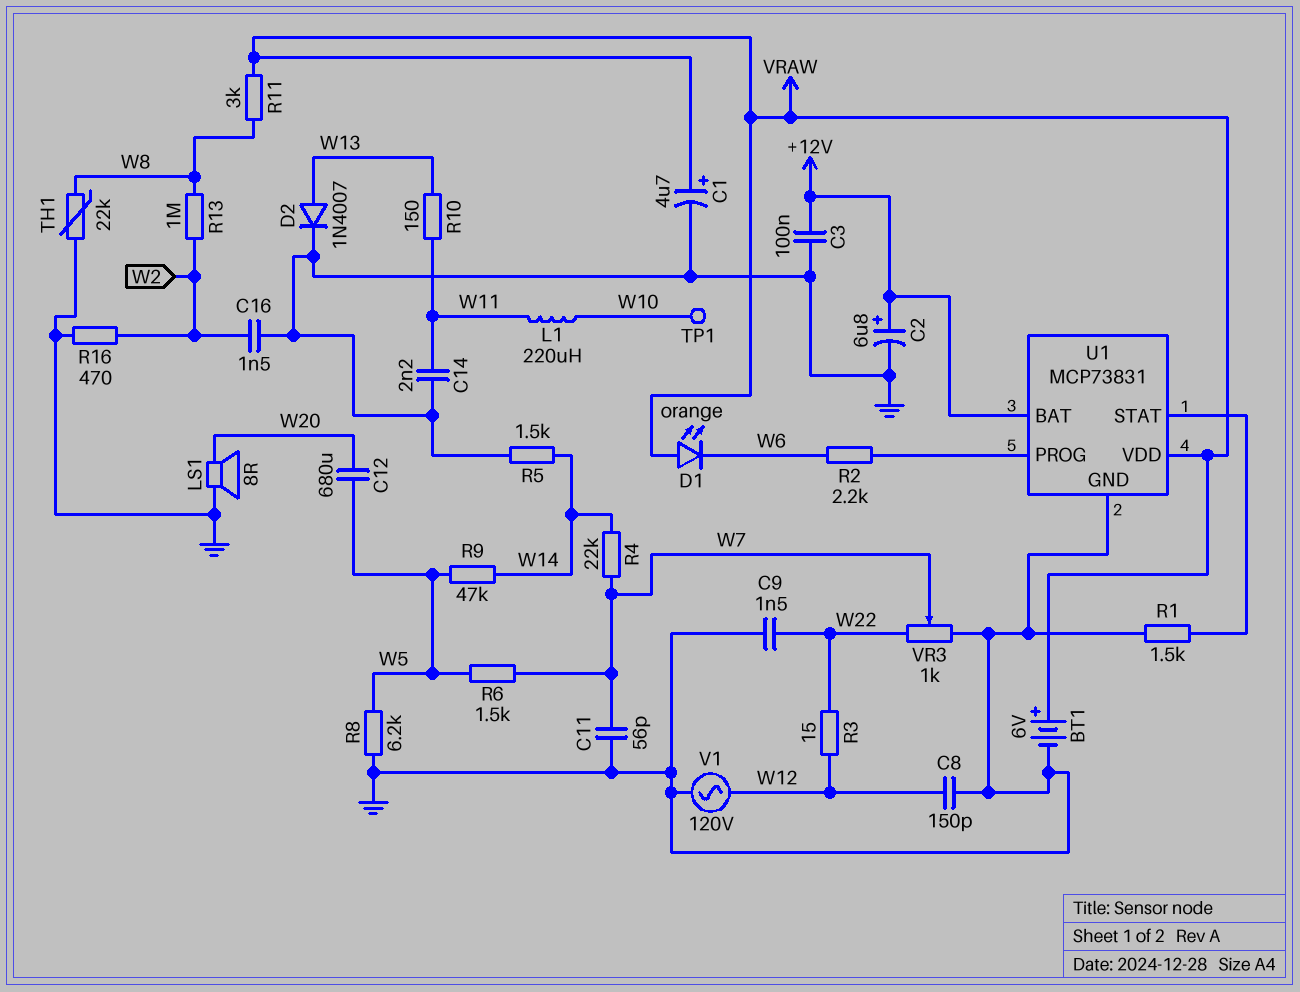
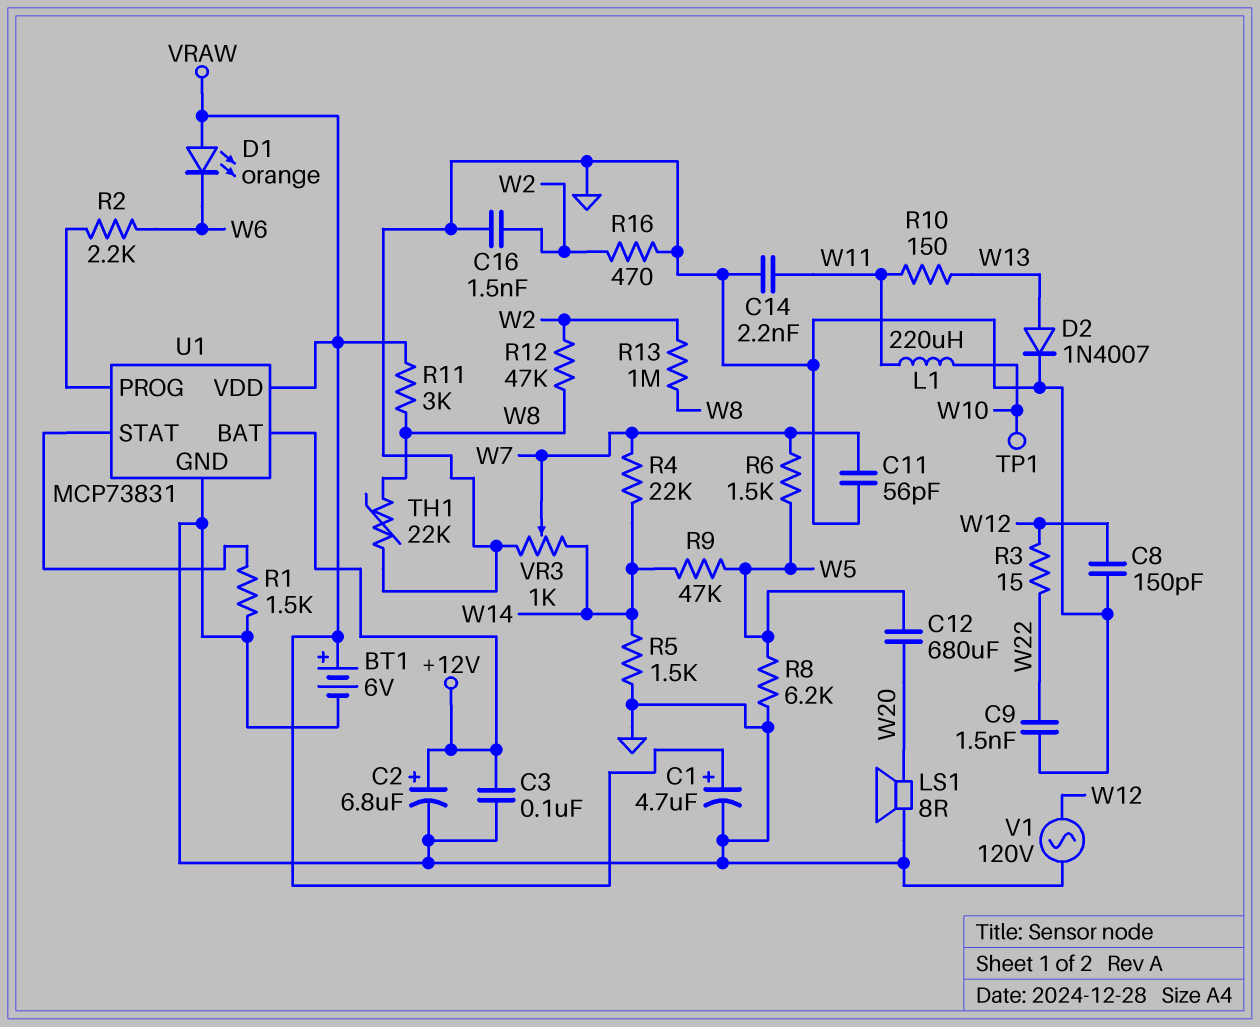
R12: none -> 47k (W2, W8)
VR3: 1k (GND, W22, wiper W7) -> 1k (GND, W14, wiper W7)

